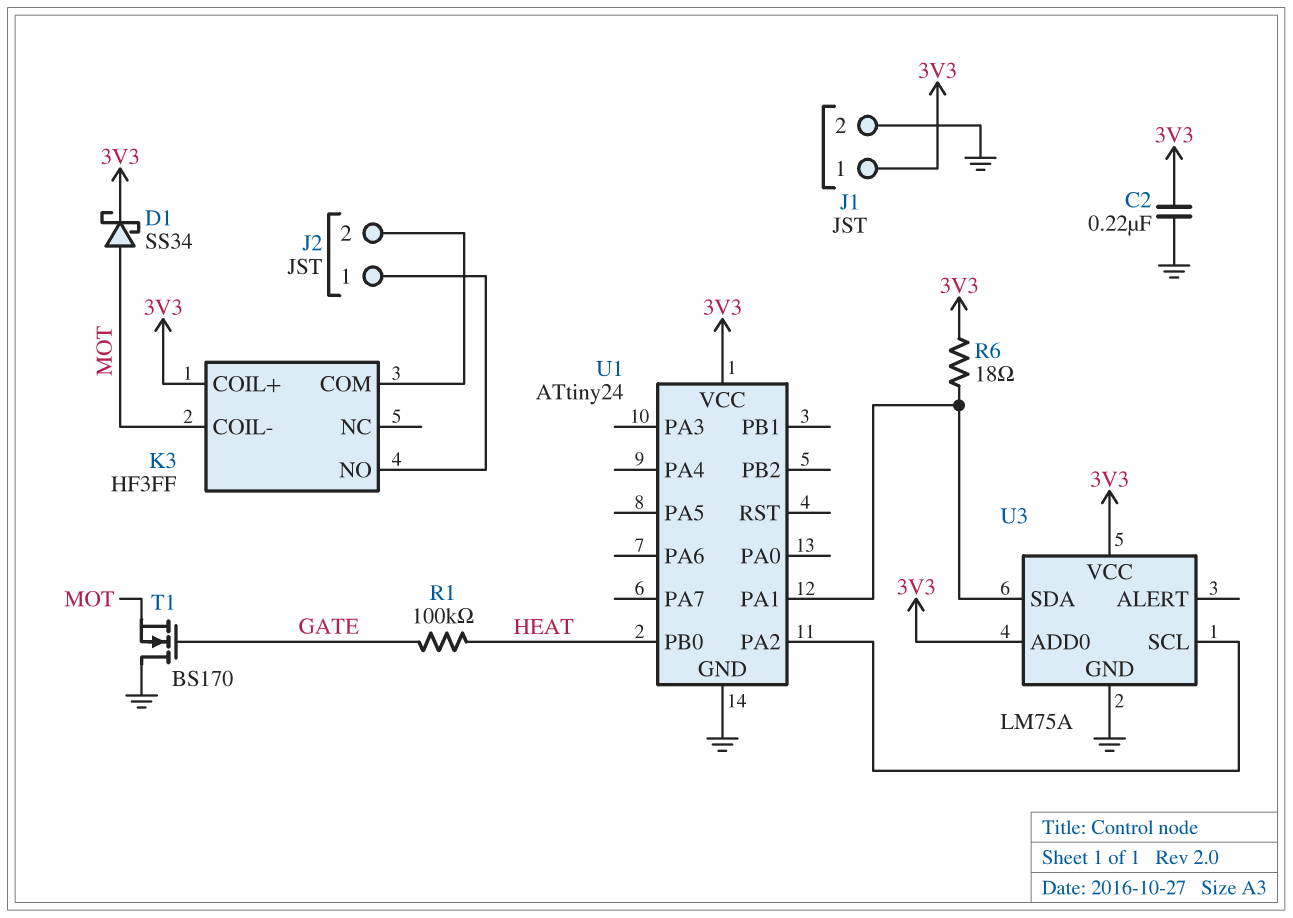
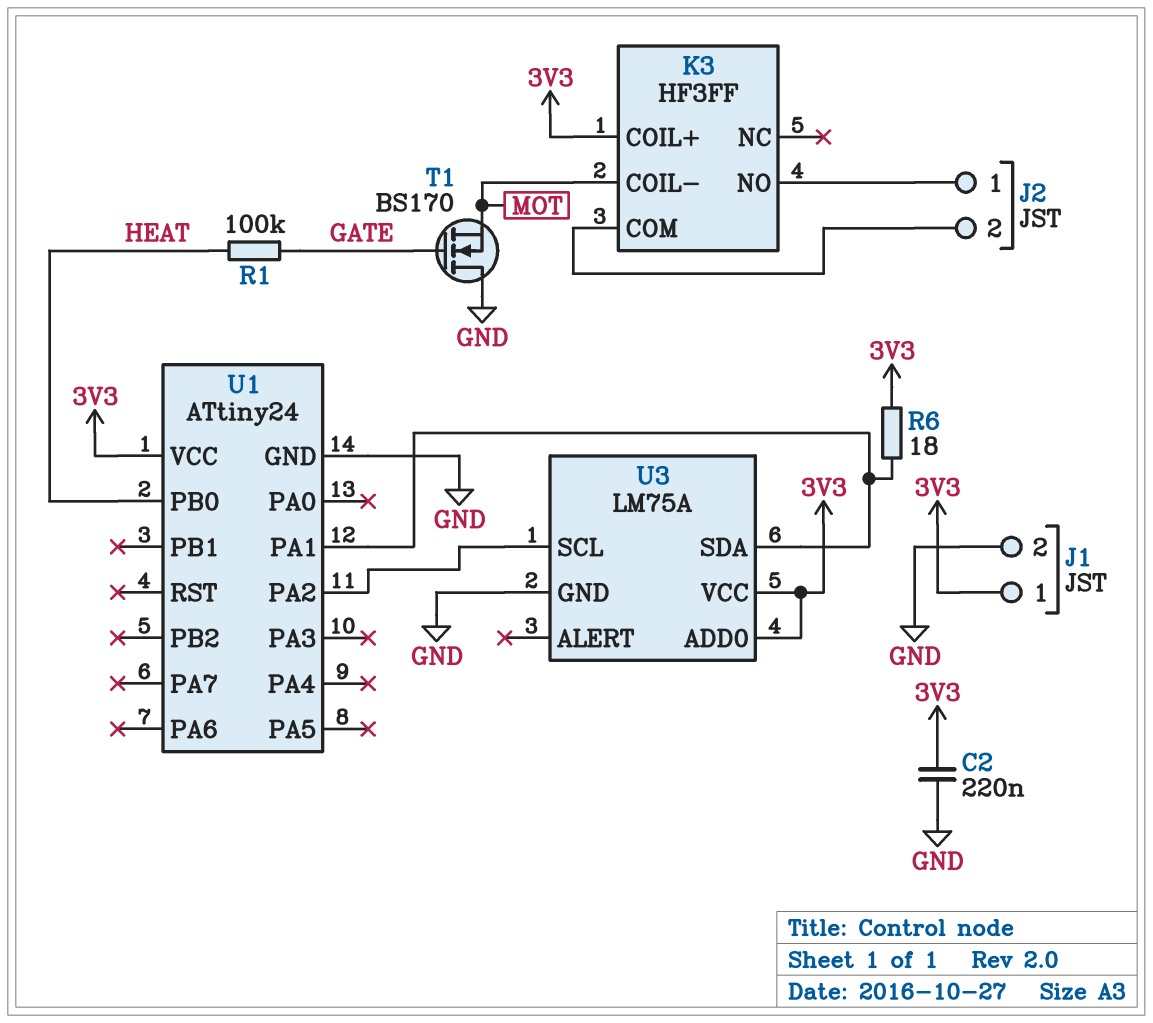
D1: schottky SS34 (A MOT, K 3V3) -> none

